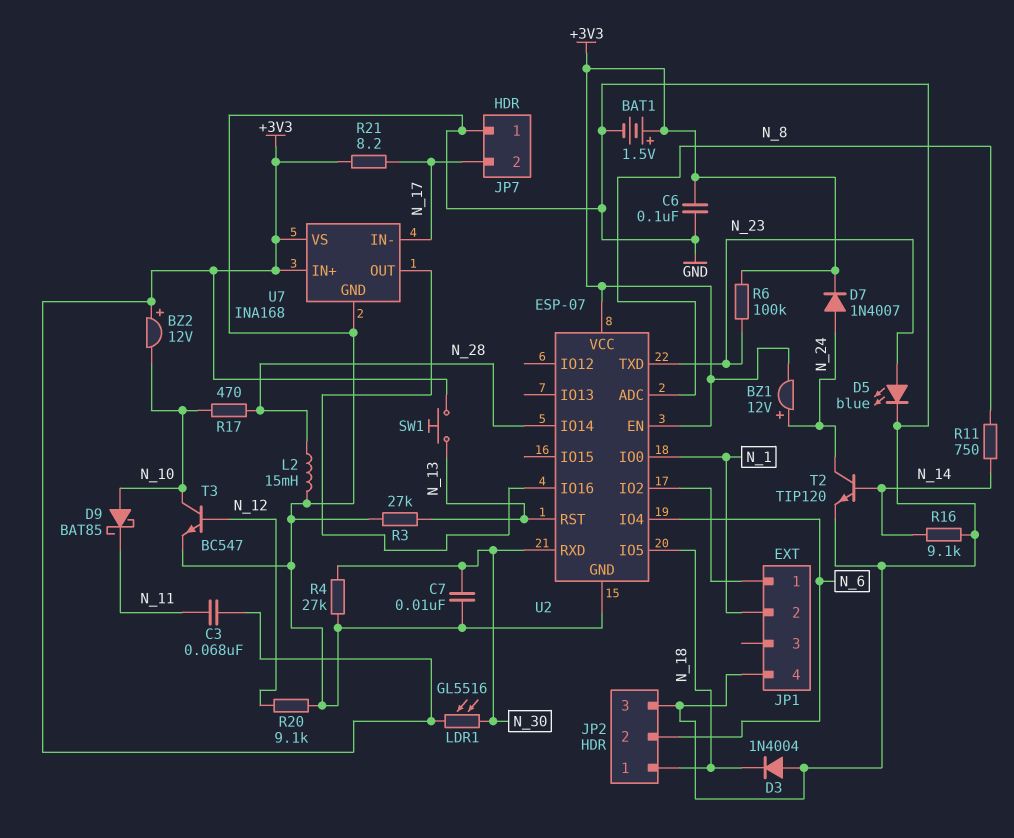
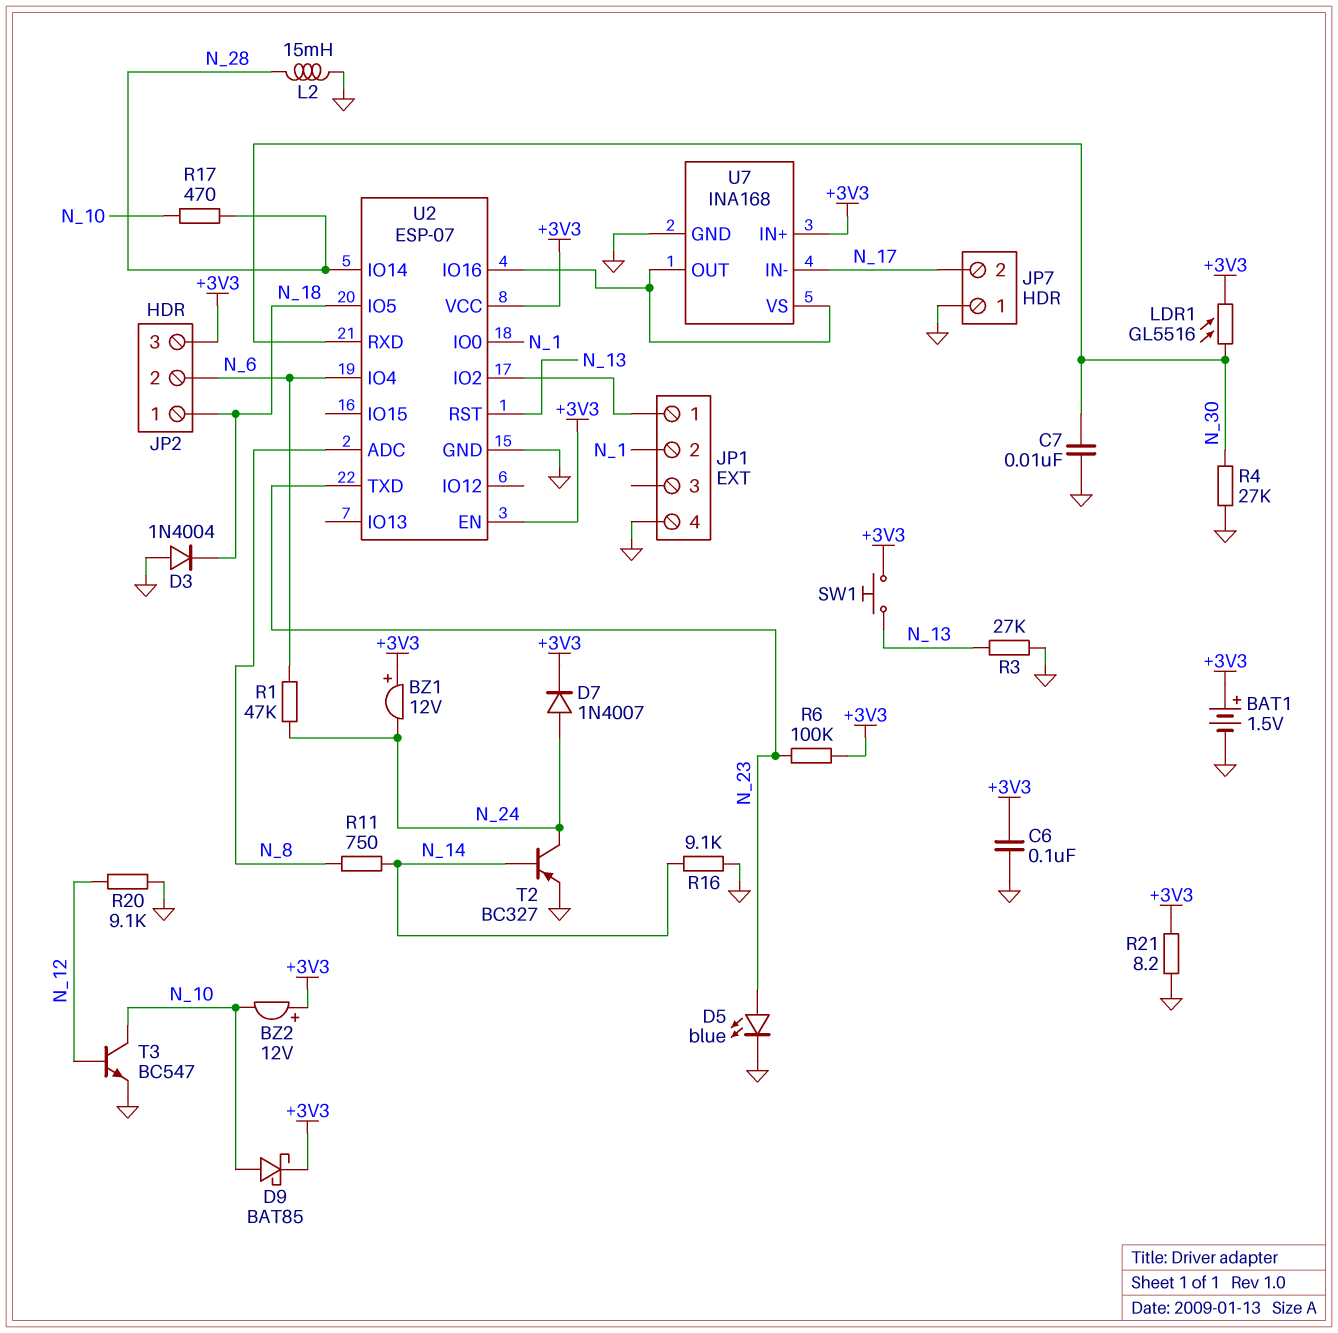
BZ1: buzzer 12V (plus N_24, minus +3V3) -> buzzer 12V (plus +3V3, minus N_24)
C3: 68nF (+3V3, N_11) -> none
D9: schottky BAT85 (A N_10, K N_11) -> schottky BAT85 (A N_10, K +3V3)
JP2 pin 3: GND -> +3V3
R1: none -> 47k (N_6, N_24)
R21: 8.2 (+3V3, N_17) -> 8.2 (+3V3, GND)
T2: NPN TIP120 (B N_14, C N_24, E GND) -> PNP BC327 (B N_14, C N_24, E GND)
U7 pin VS: +3V3 -> U2/IO16

